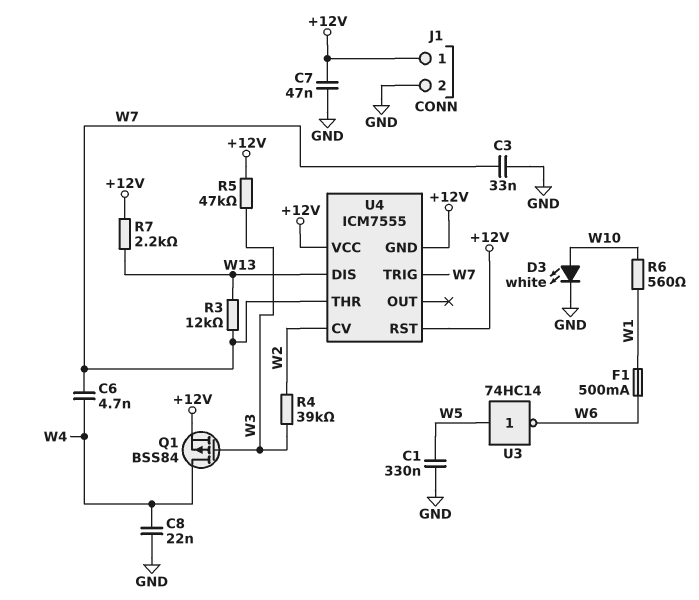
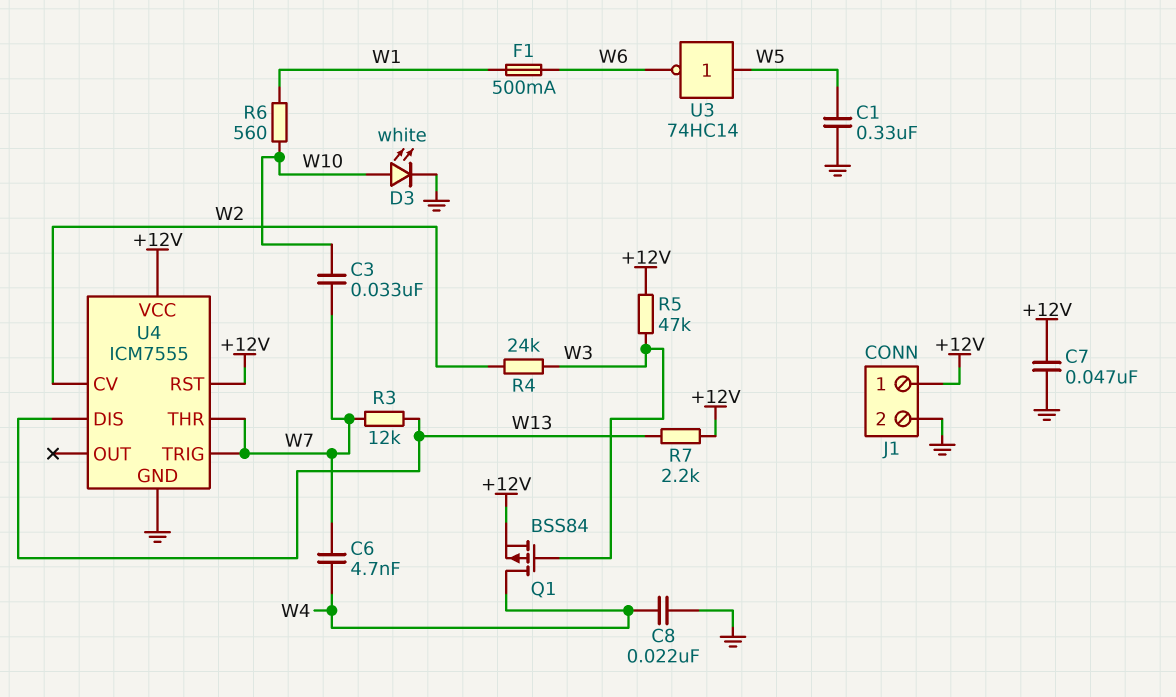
C3: 33nF (GND, W7) -> 33nF (W7, W10)
R4: 39k (W2, W3) -> 24k (W2, W3)
U4 pin GND: +12V -> GND

